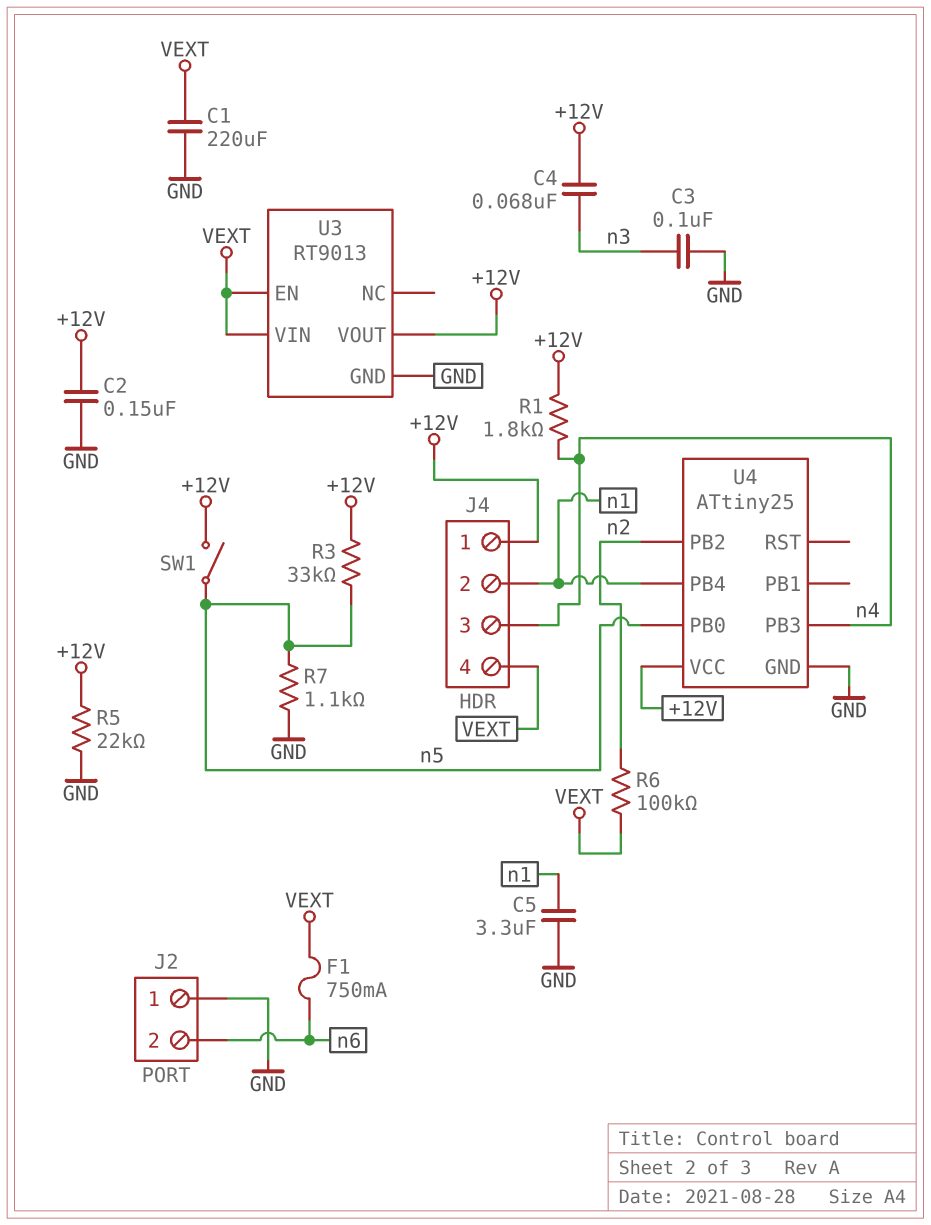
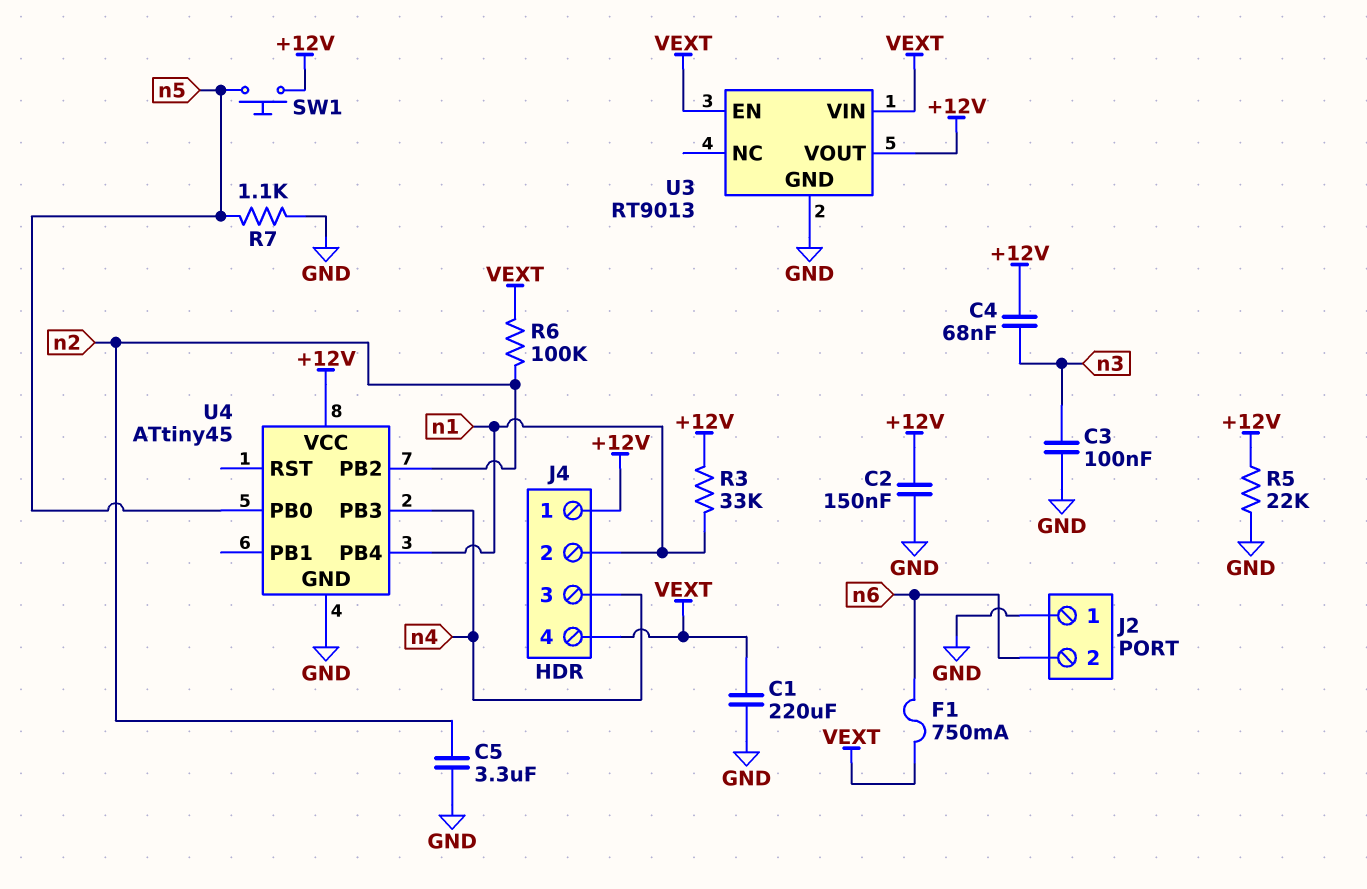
C5: 3.3uF (GND, n1) -> 3.3uF (GND, n2)
R1: 1.8k (+12V, n4) -> none
R3: 33k (+12V, n5) -> 33k (+12V, n1)
SW1: switch (+12V, n5) -> button (+12V, n5)
U4: ATtiny25 -> ATtiny45

